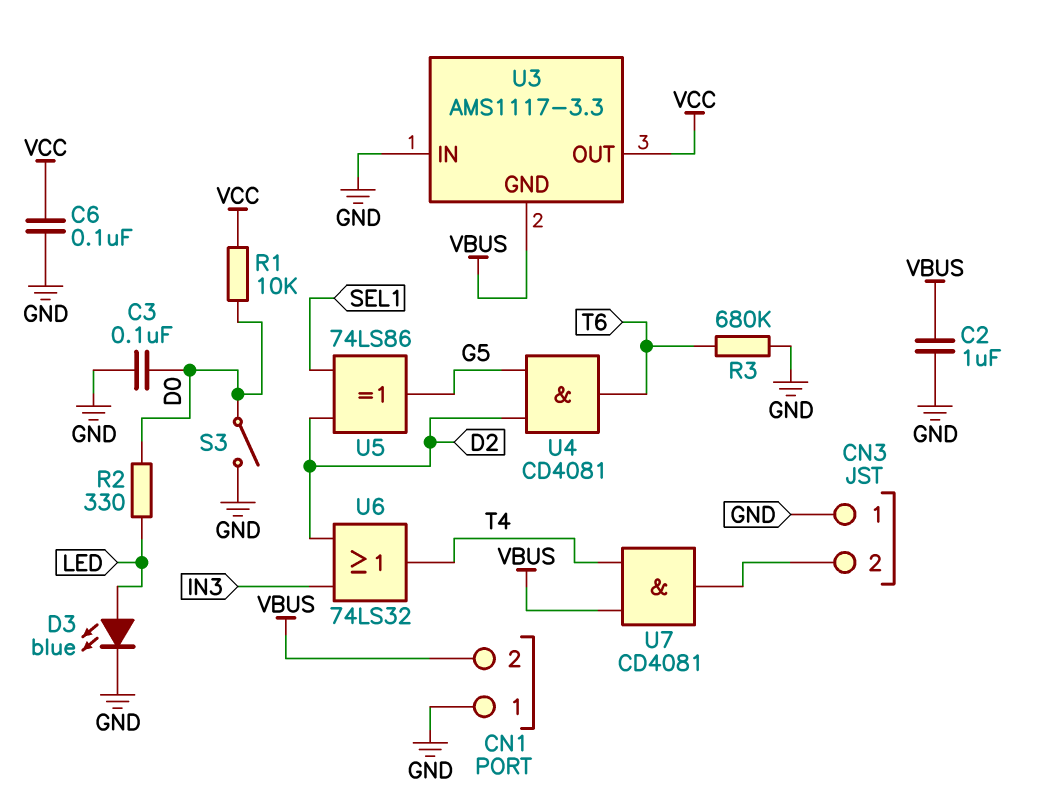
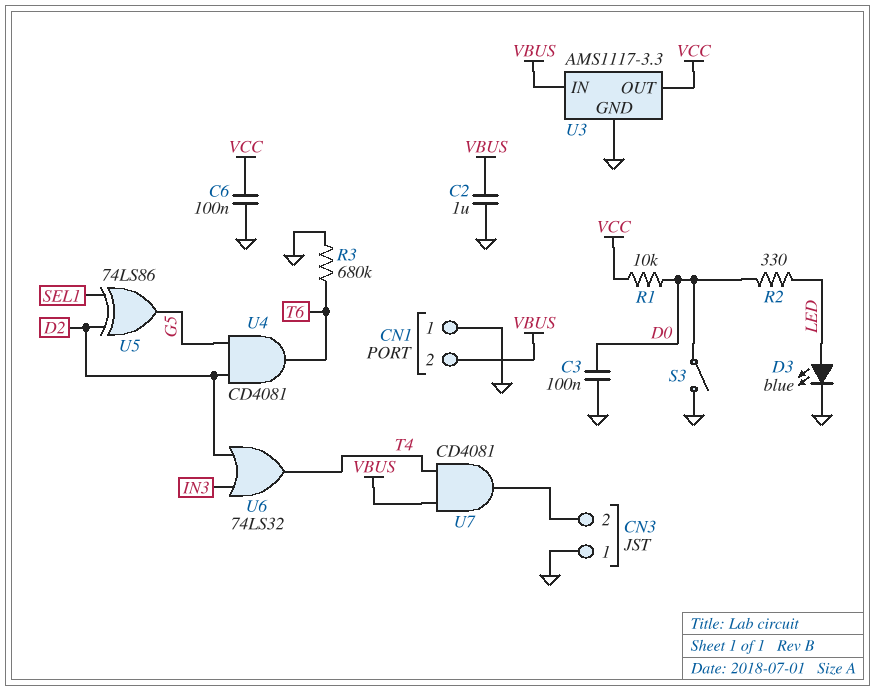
U3 pin GND: VBUS -> GND
U3 pin IN: GND -> VBUS

